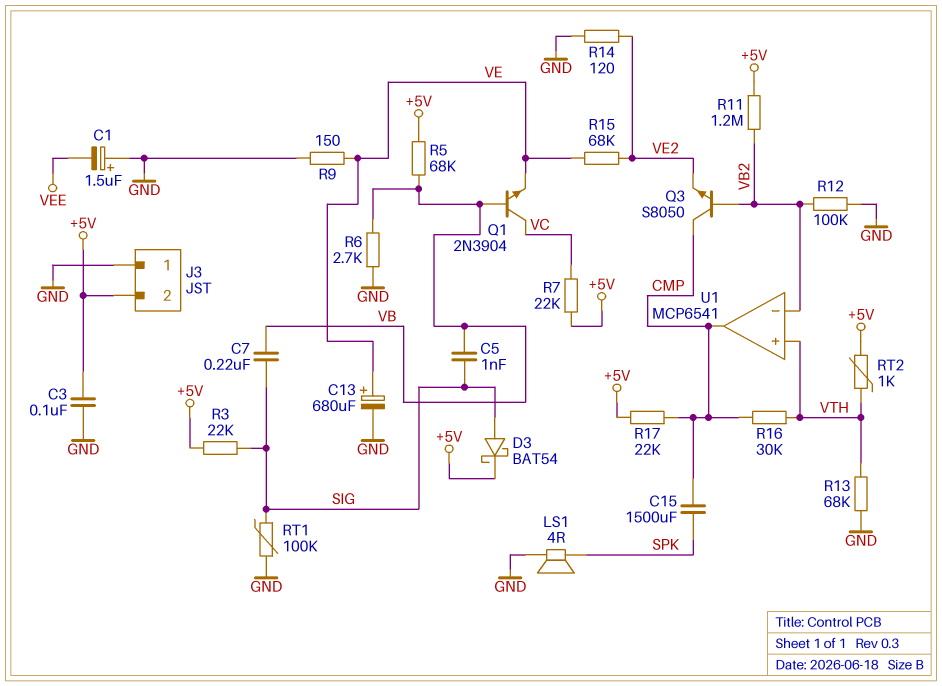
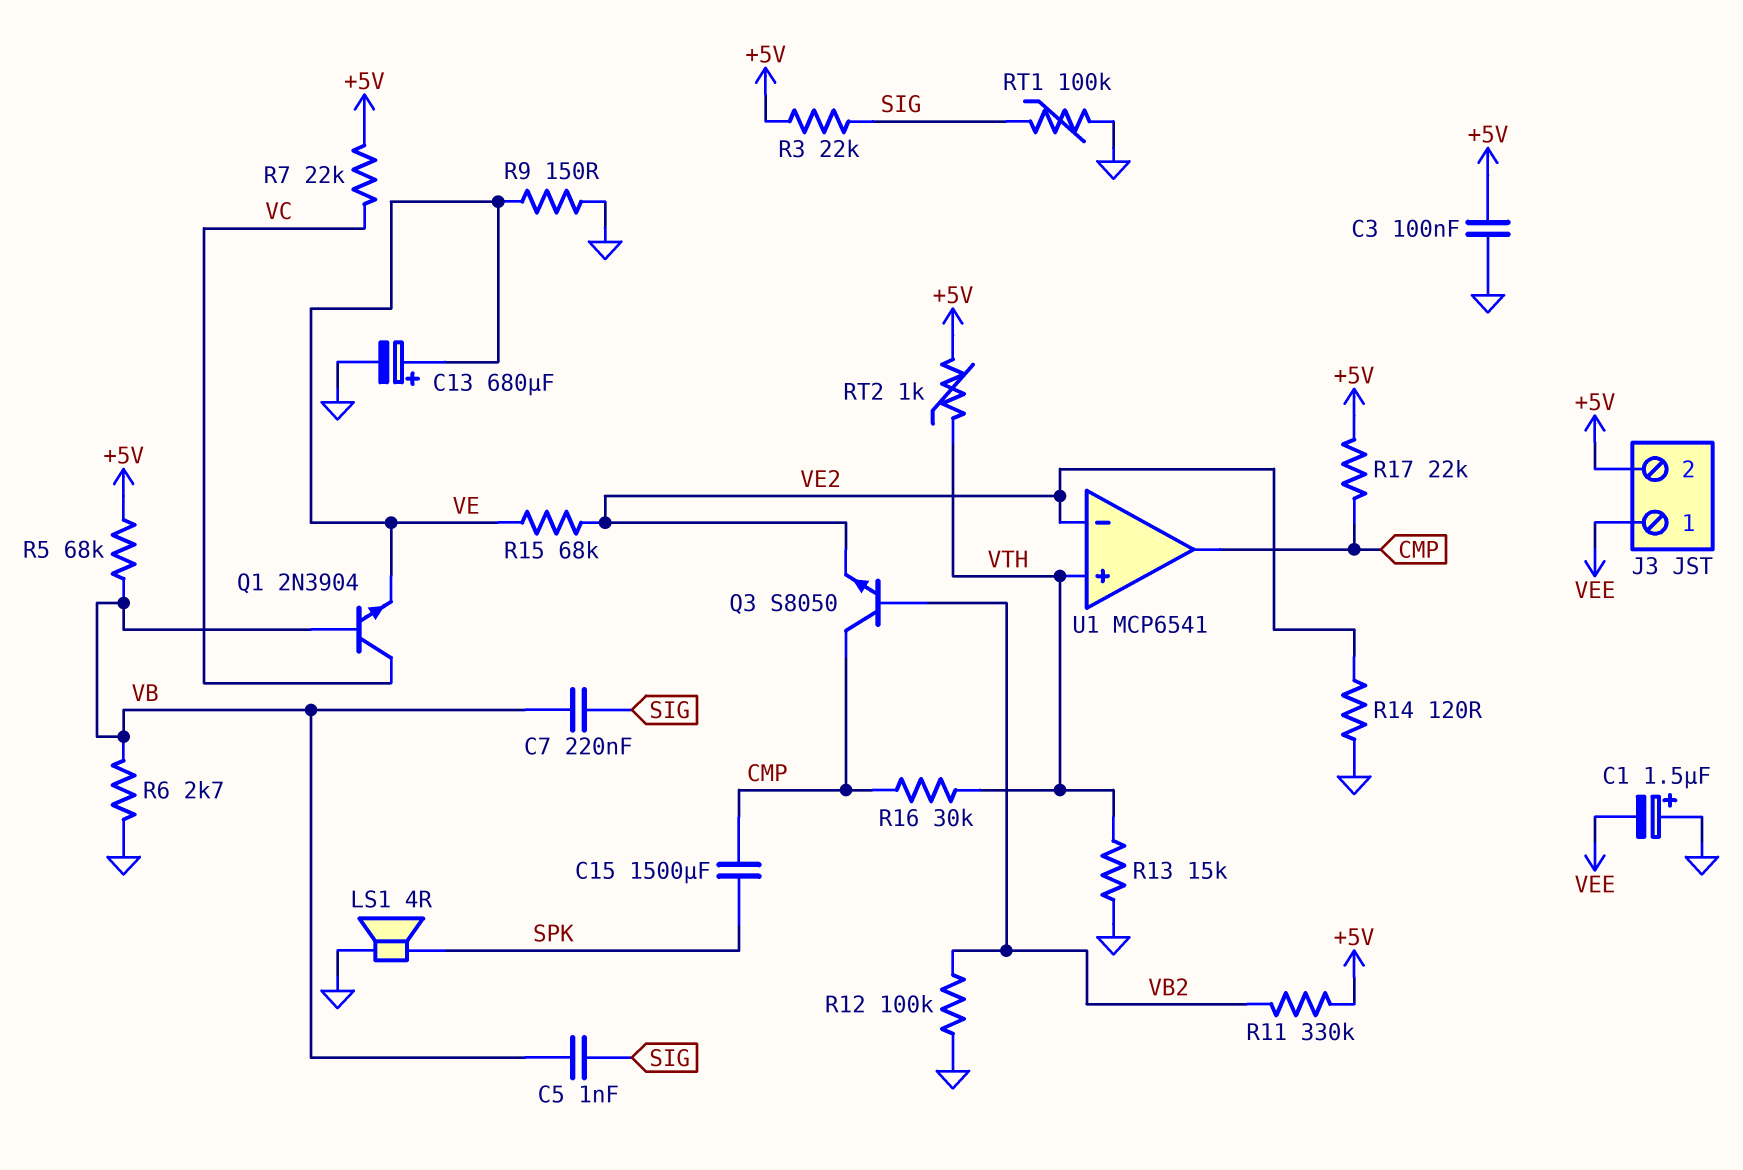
D3: schottky BAT54 (A SIG, K +5V) -> none
J3 pin 1: GND -> VEE
R11: 1.2M (+5V, VB2) -> 330k (+5V, VB2)
R13: 68k (GND, VTH) -> 15k (GND, VTH)
U1 pin in-: VB2 -> VE2

